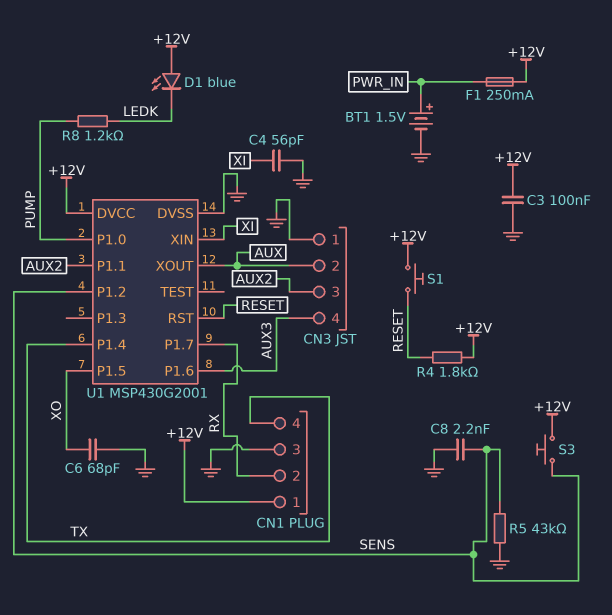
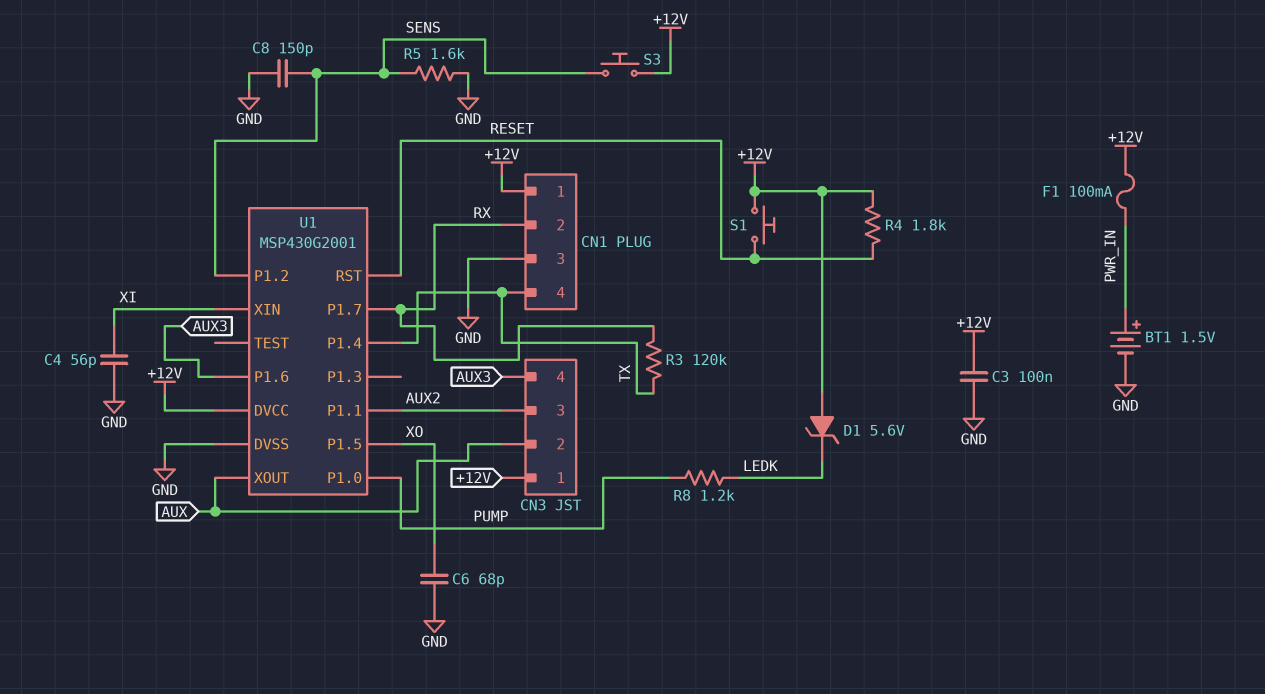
C8: 2.2nF (GND, SENS) -> 150pF (GND, SENS)
CN3 pin 1: GND -> +12V
D1: LED blue (A +12V, K LEDK) -> zener 5.6V (A +12V, K LEDK)
F1: 250mA (+12V, PWR_IN) -> 100mA (+12V, PWR_IN)
R3: none -> 120k (RX, TX)
R5: 43k (GND, SENS) -> 1.6k (GND, SENS)

